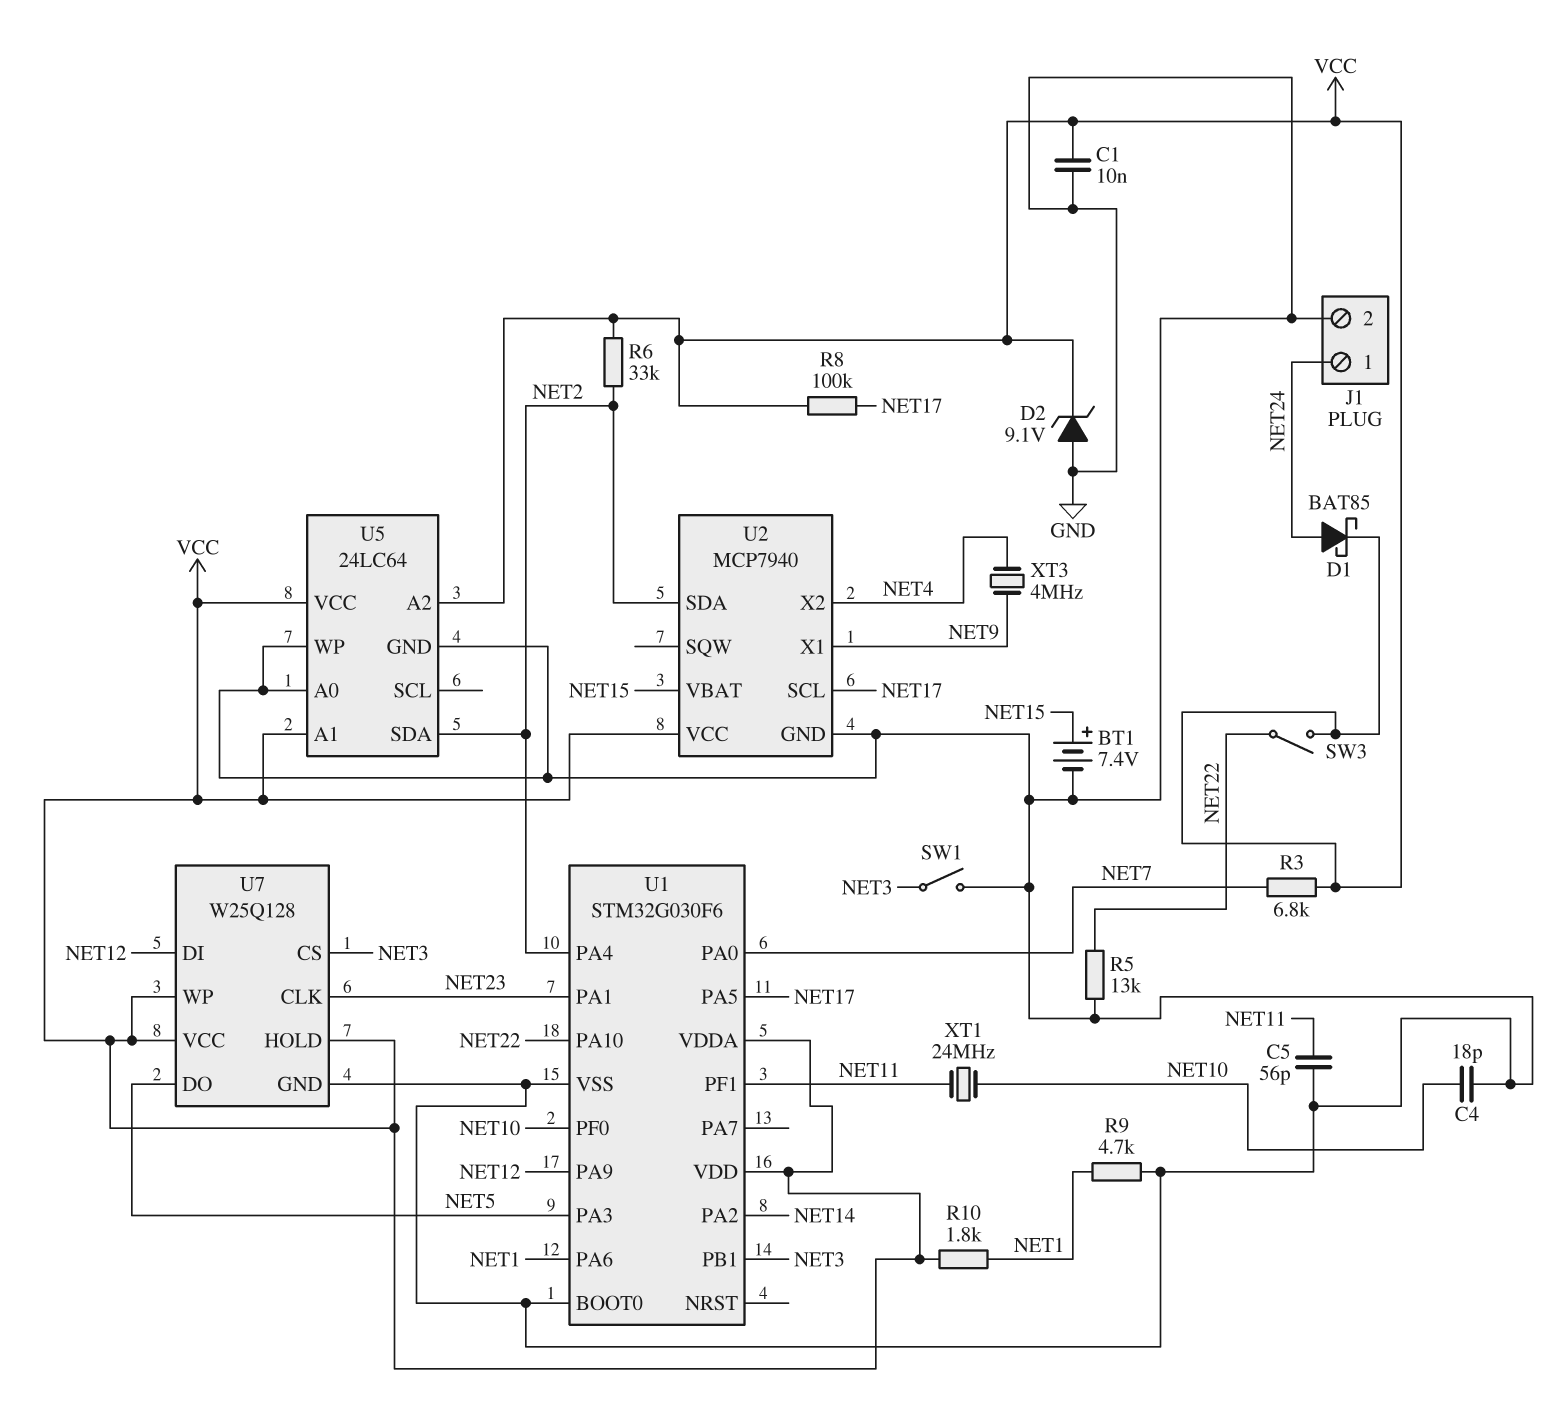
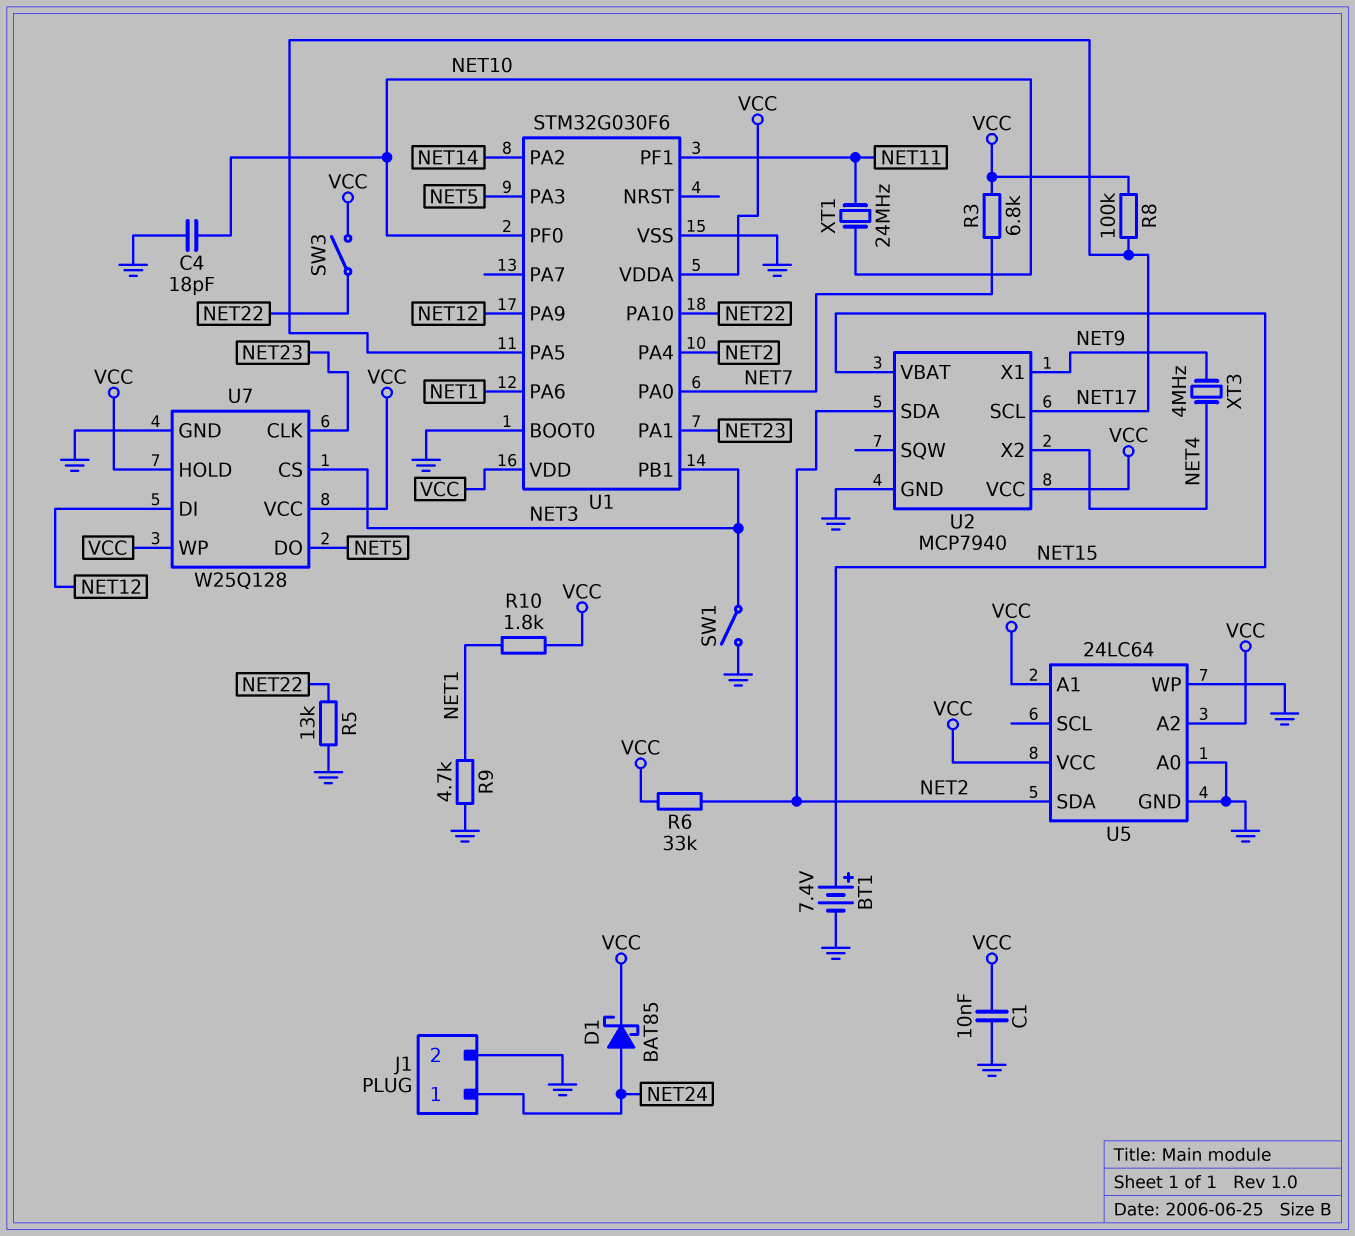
C5: 56pF (GND, NET11) -> none
D2: zener 9.1V (A GND, K VCC) -> none

